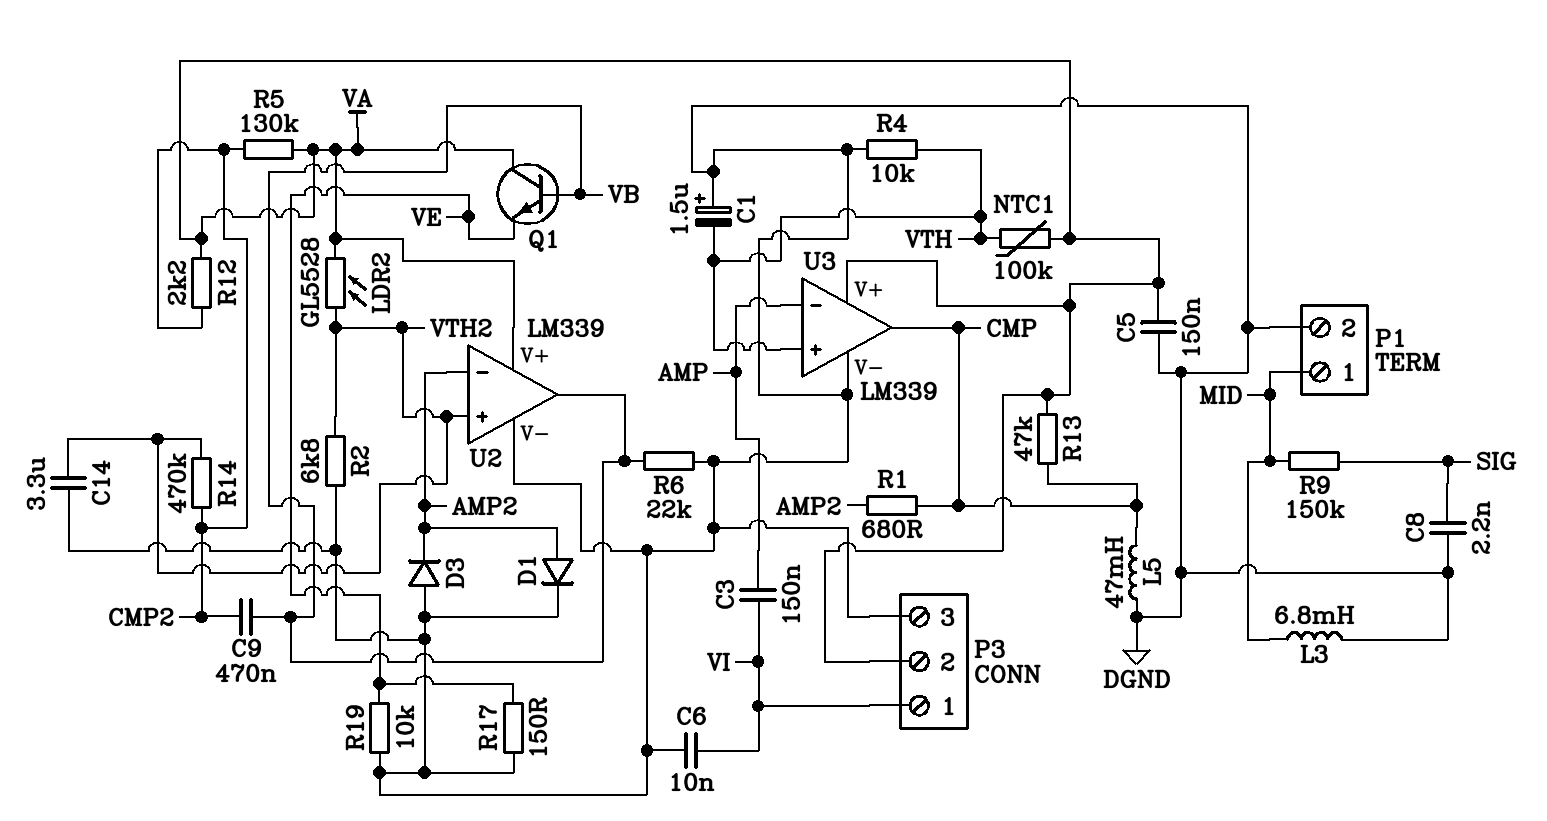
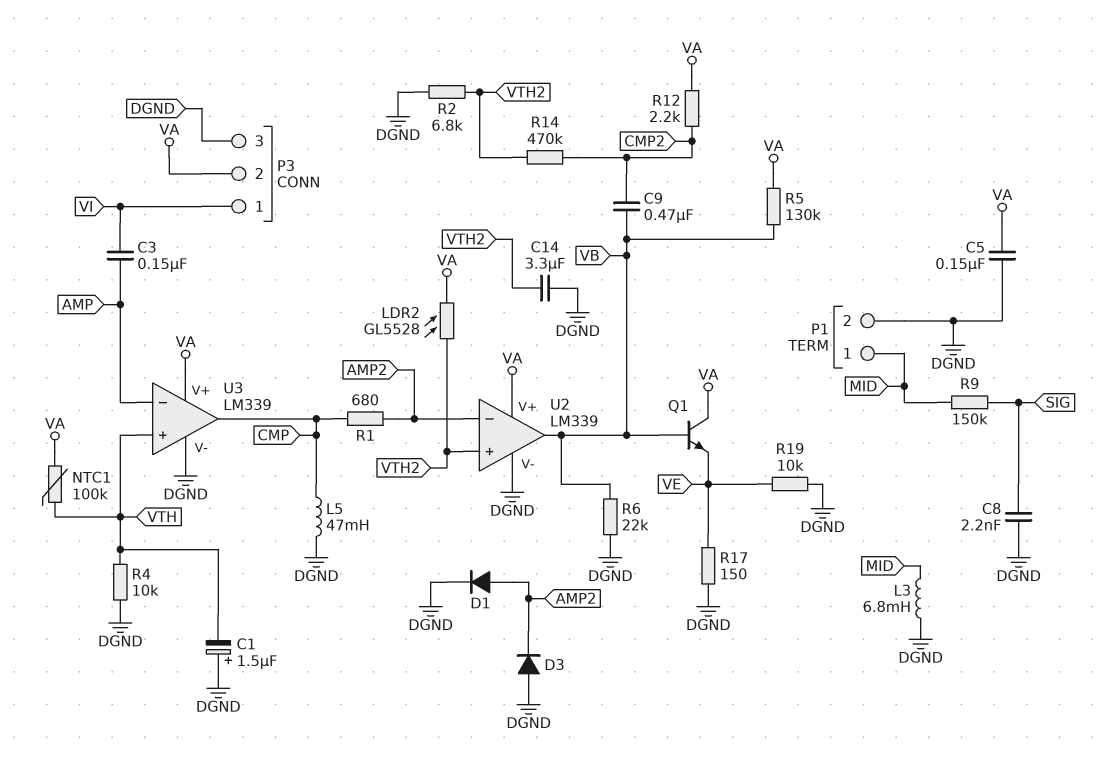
C6: 10nF (DGND, VI) -> none
R5: 130k (CMP2, VA) -> 130k (VA, VB)
R13: 47k (CMP, VA) -> none

